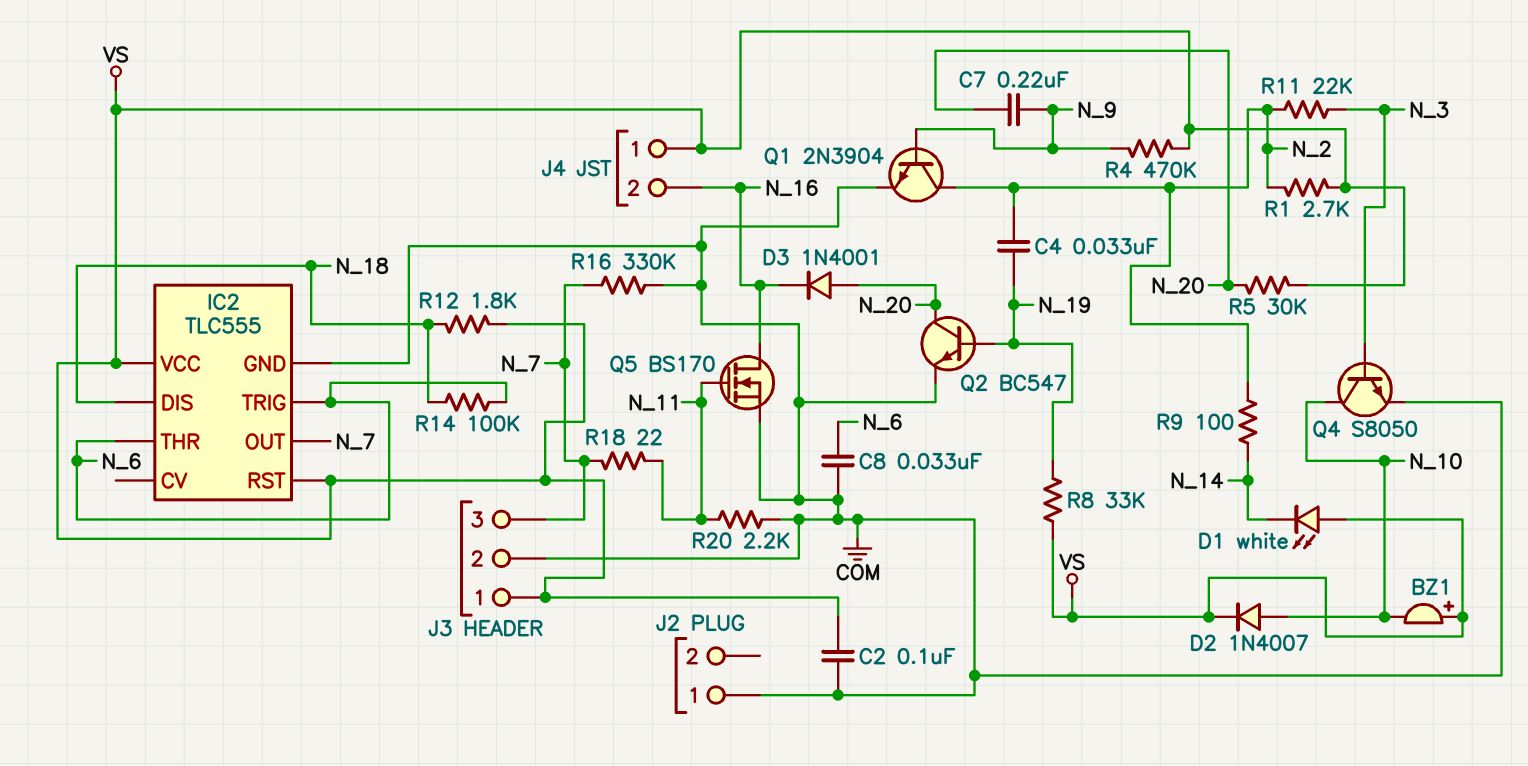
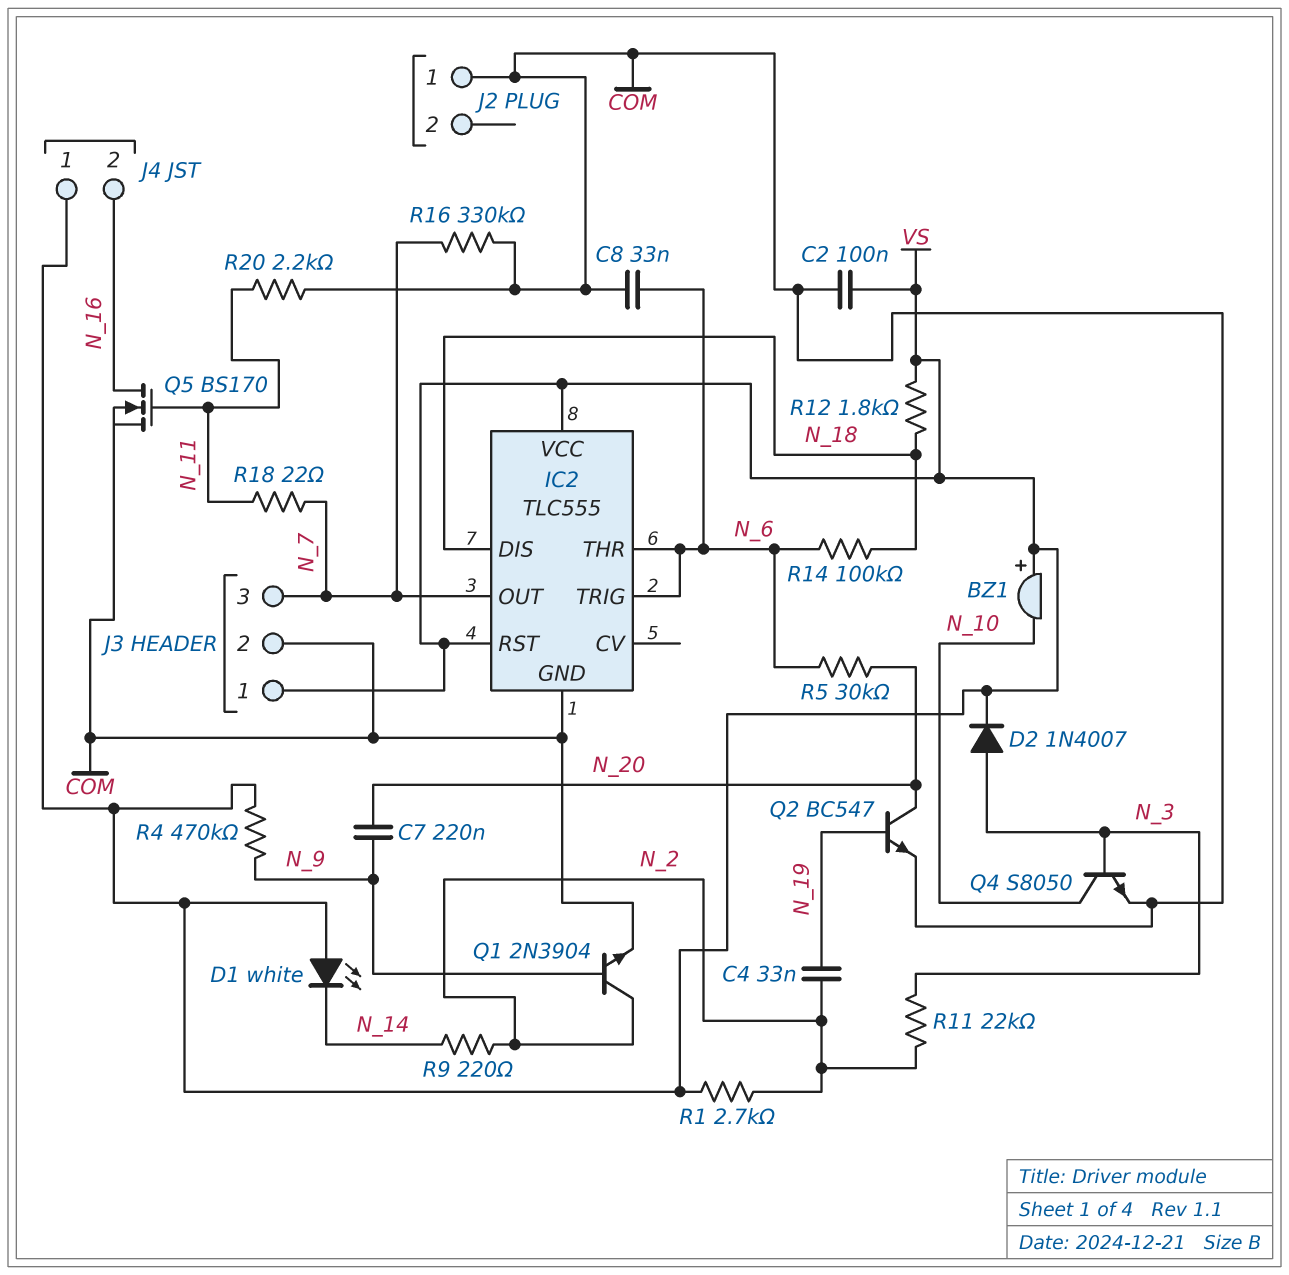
D2: diode 1N4007 (A N_10, K VS) -> diode 1N4007 (A N_3, K VS)
D3: diode 1N4001 (A N_20, K N_16) -> none
R5: 30k (N_20, VS) -> 30k (N_6, N_20)
R8: 33k (N_19, VS) -> none
R9: 100 (N_2, N_14) -> 220 (N_2, N_14)

